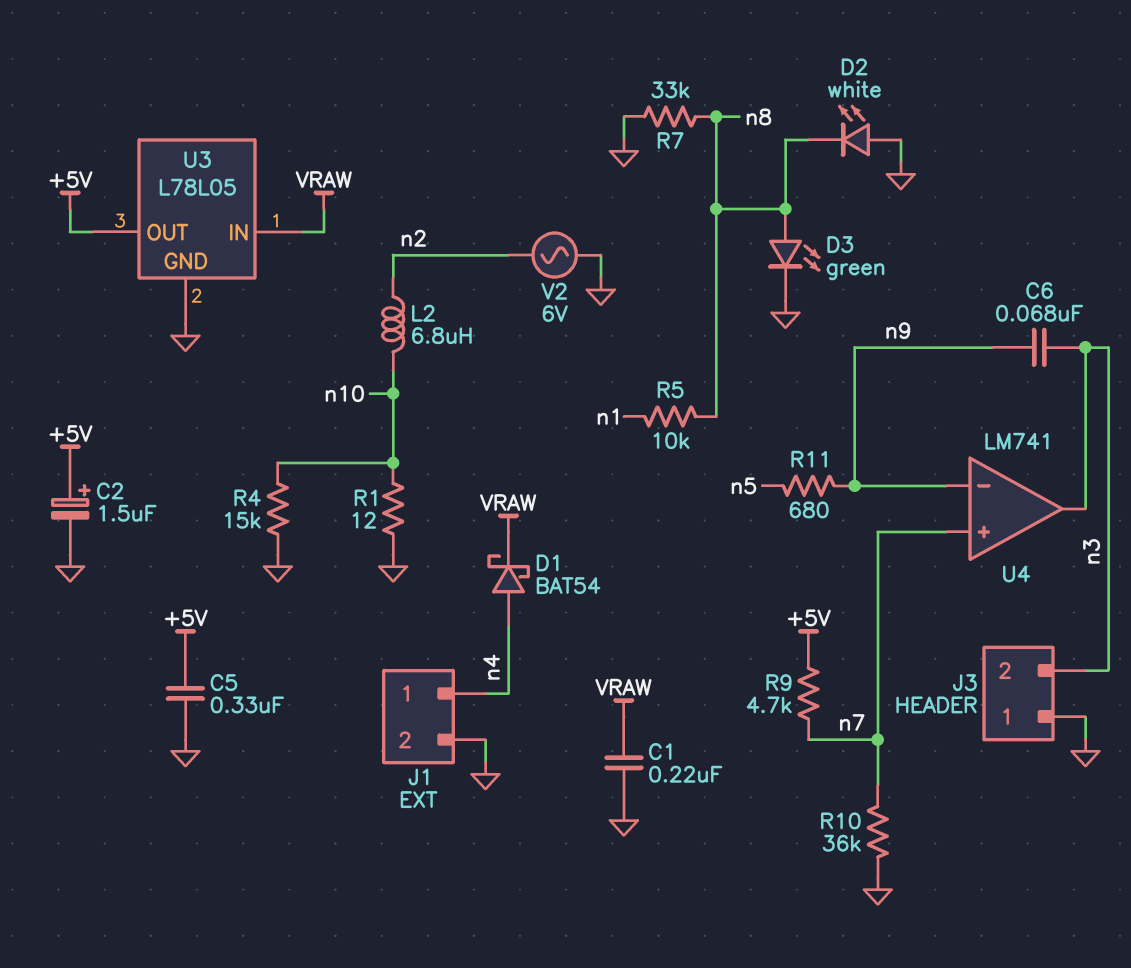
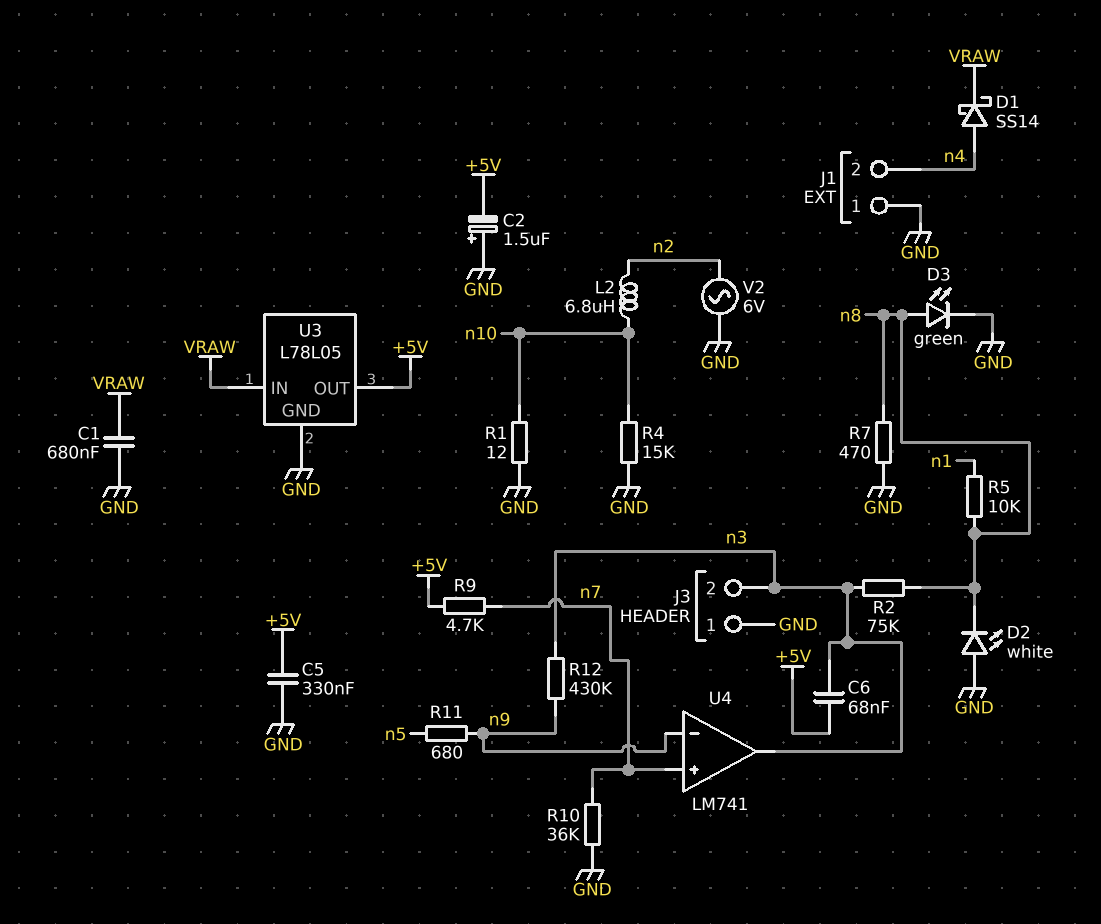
C1: 220nF (GND, VRAW) -> 680nF (GND, VRAW)
C2: 1.5uF (plus +5V, minus GND) -> 1.5uF (plus GND, minus +5V)
C6: 68nF (n3, n9) -> 68nF (+5V, n3)
D1: schottky BAT54 (A n4, K VRAW) -> schottky SS14 (A n4, K VRAW)
J1 pin 1: n4 -> GND
J1 pin 2: GND -> n4
R2: none -> 75k (n3, n8)
R7: 33k (GND, n8) -> 470 (GND, n8)
R12: none -> 430k (n3, n9)

